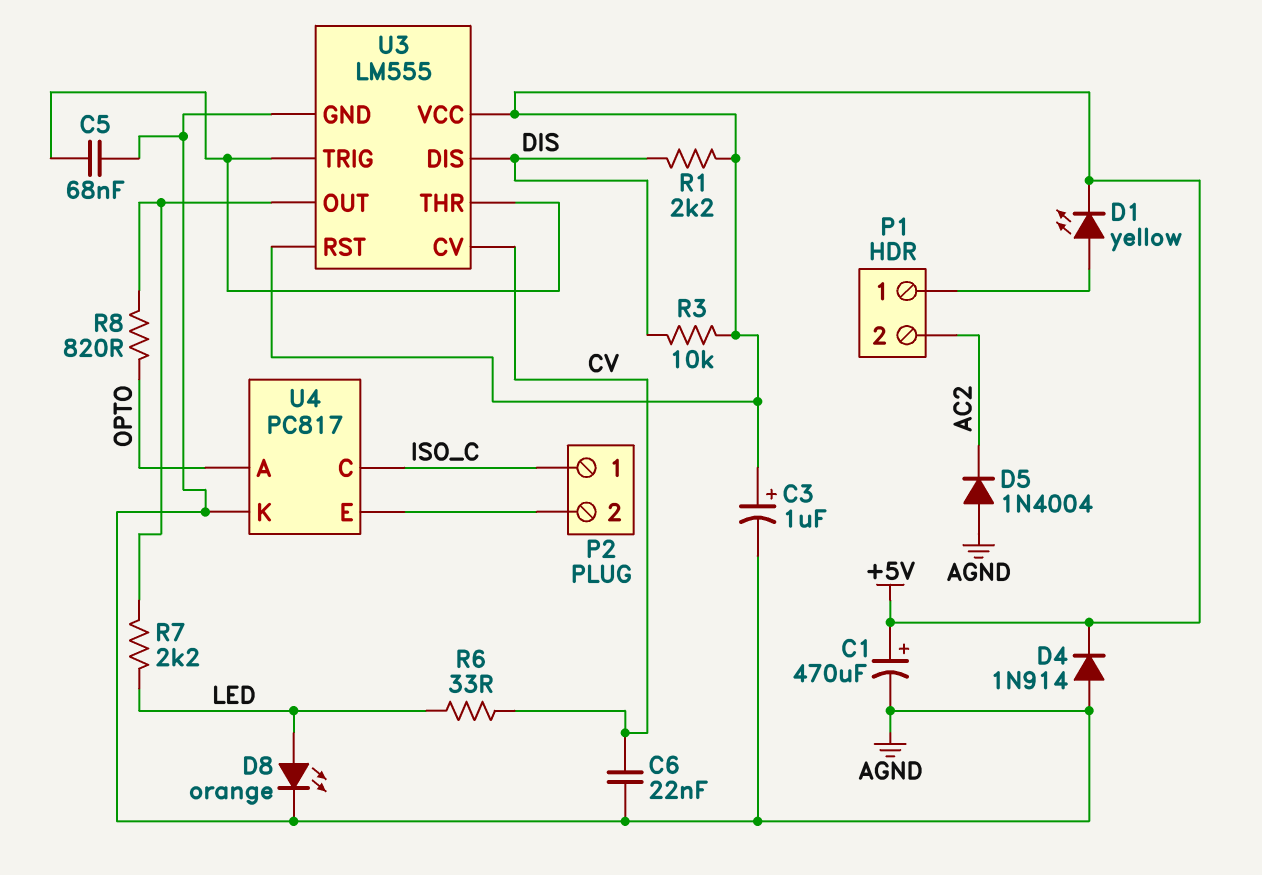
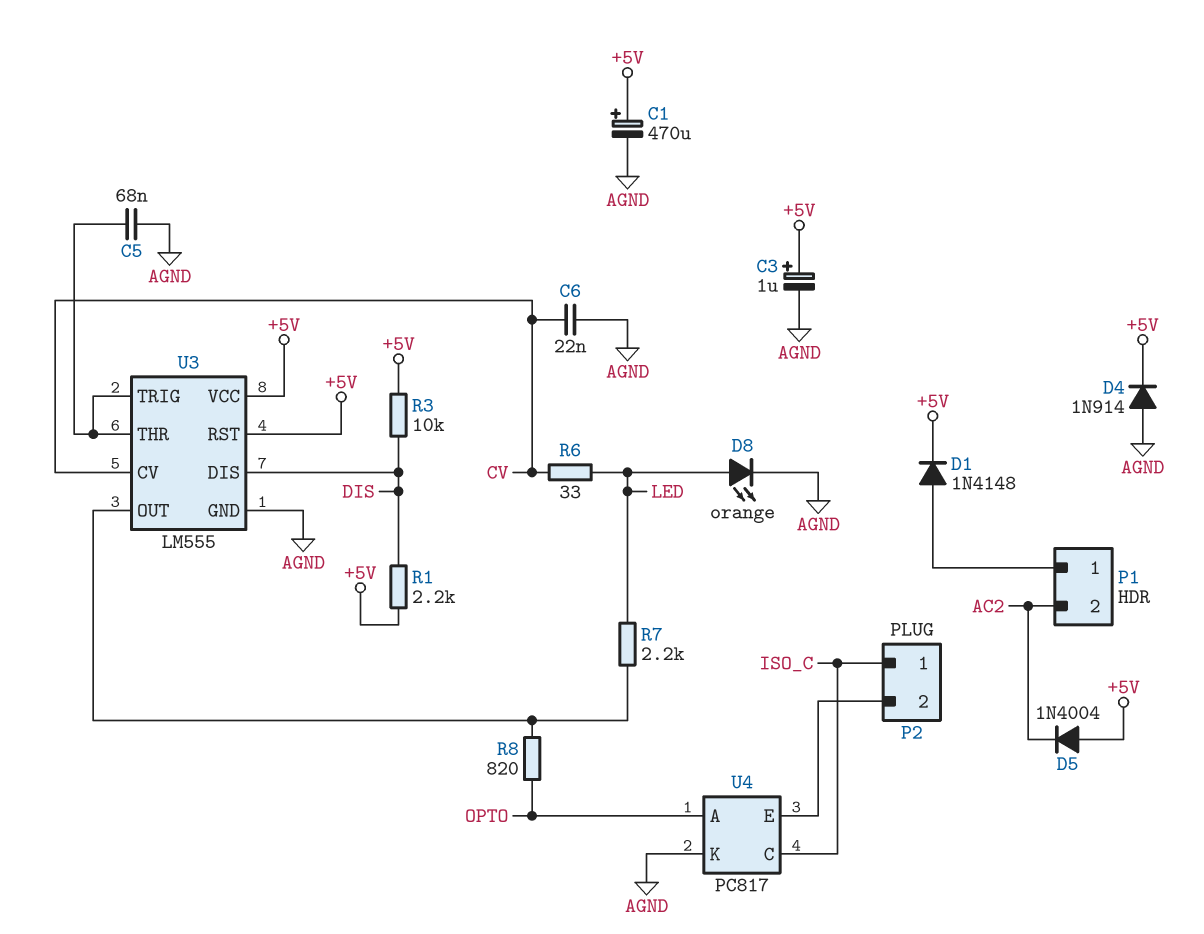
D1: LED yellow (A P1/1, K +5V) -> diode 1N4148 (A P1/1, K +5V)
D5: diode 1N4004 (A AGND, K AC2) -> diode 1N4004 (A +5V, K AC2)

